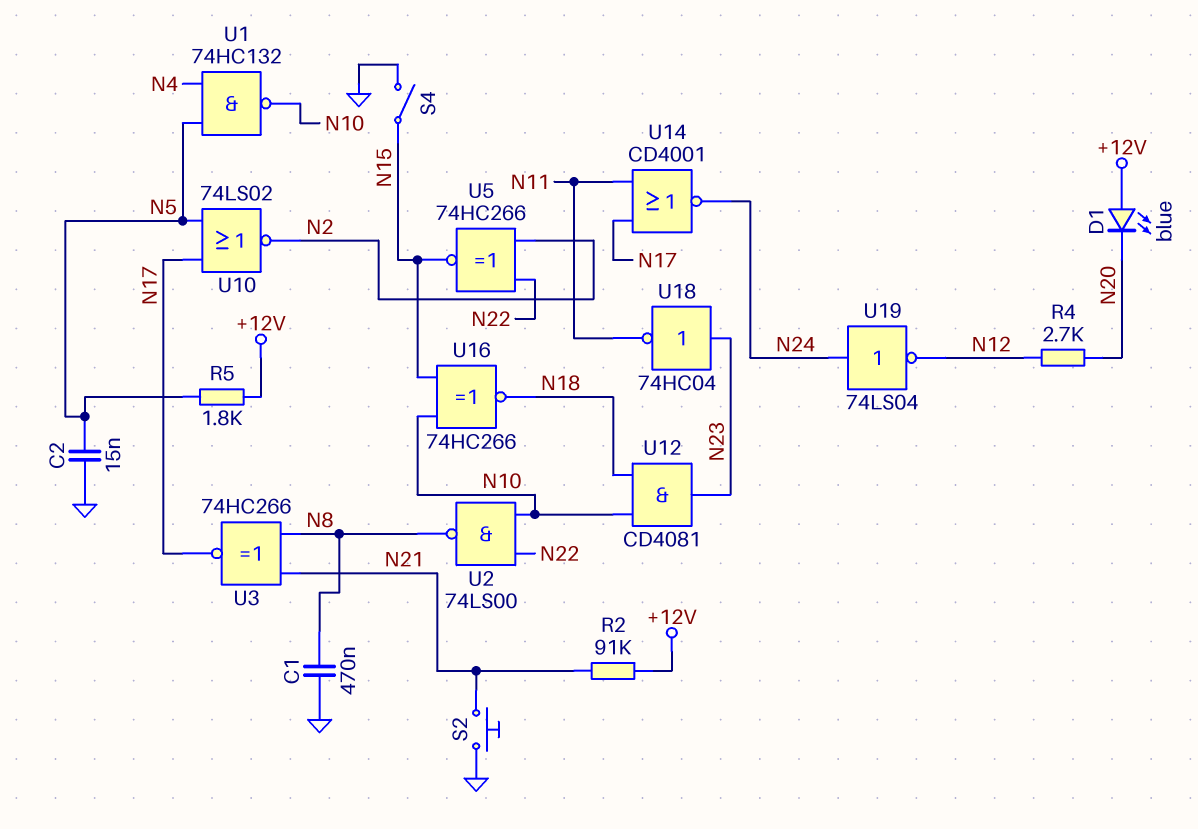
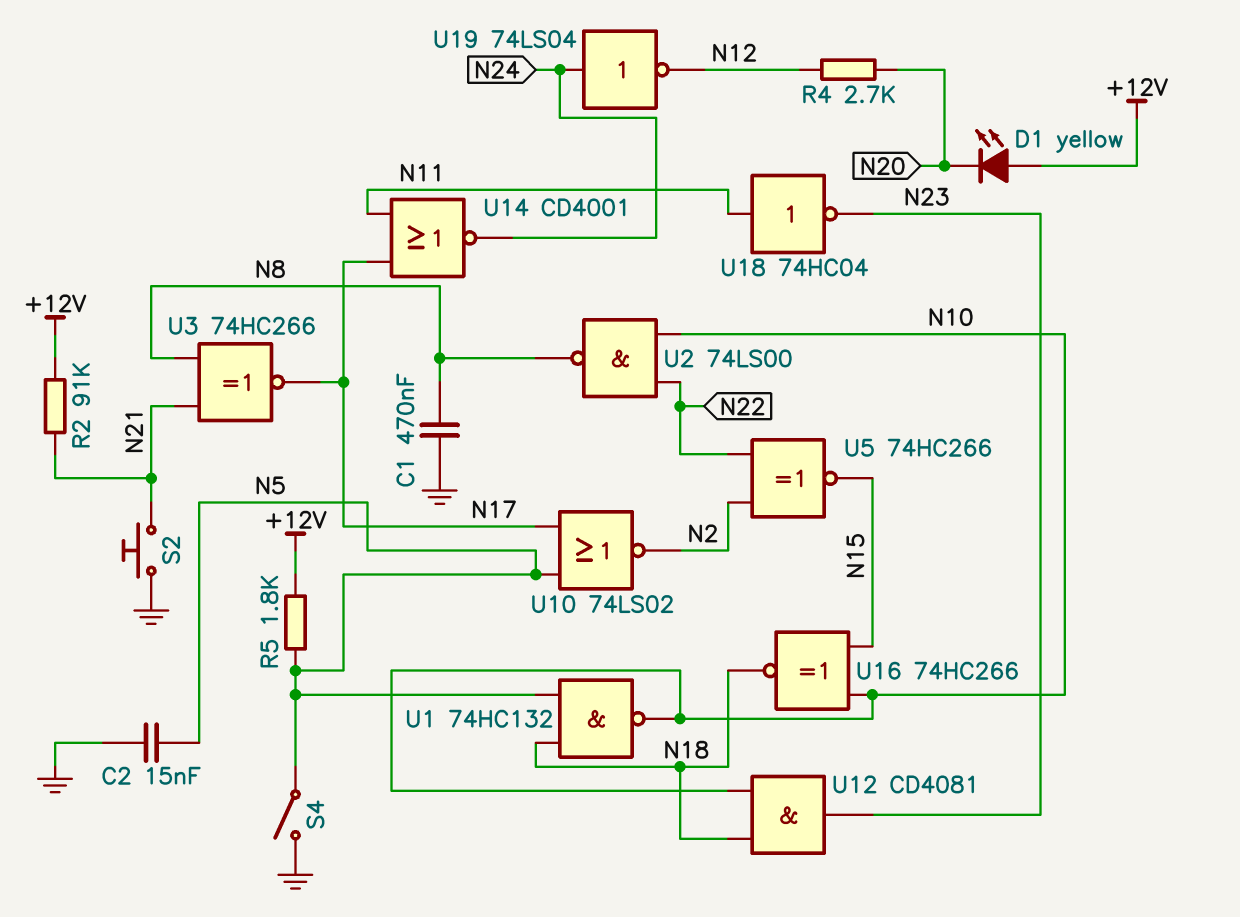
D1: LED blue (A +12V, K N20) -> LED yellow (A +12V, K N20)
S4: switch (GND, N15) -> switch (GND, N5)
U1: NAND 74HC132 (in N4, in N5, out N10) -> NAND 74HC132 (in N5, in N18, out N10)
U18: NOT 74HC04 (in N23, out N11) -> NOT 74HC04 (in N11, out N23)

